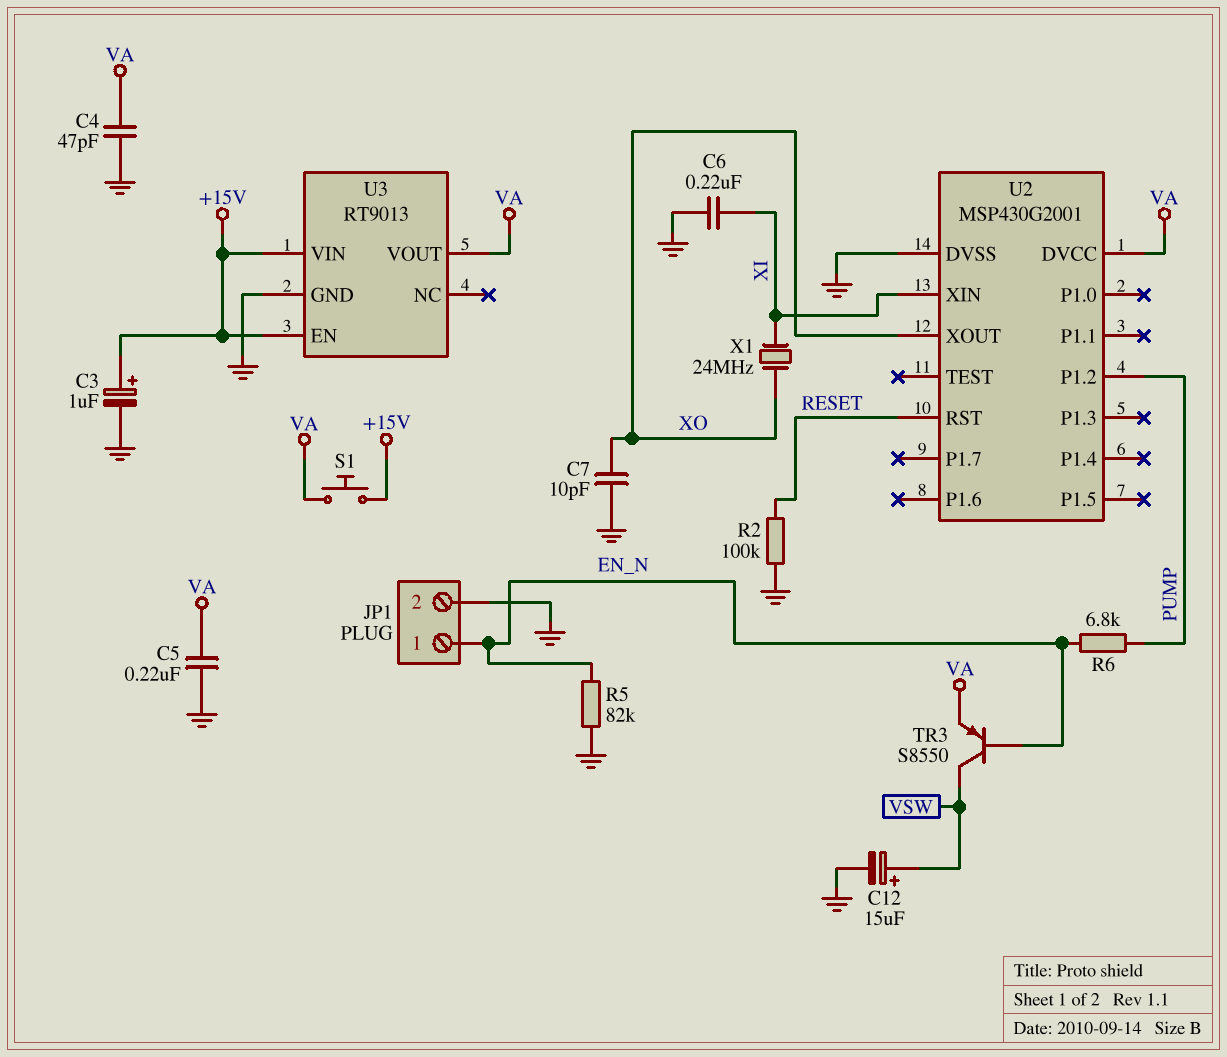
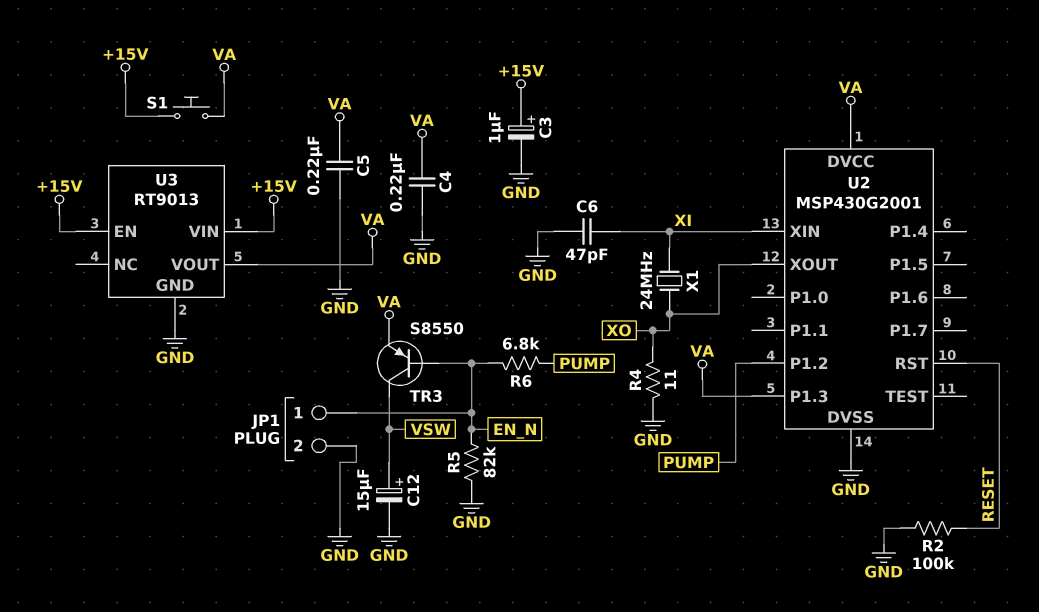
C4: 47pF (GND, VA) -> 220nF (GND, VA)
C6: 220nF (GND, XI) -> 47pF (GND, XI)
C7: 10pF (GND, XO) -> none
R4: none -> 11 (GND, XO)
U2 pin P1.3: none -> VA

